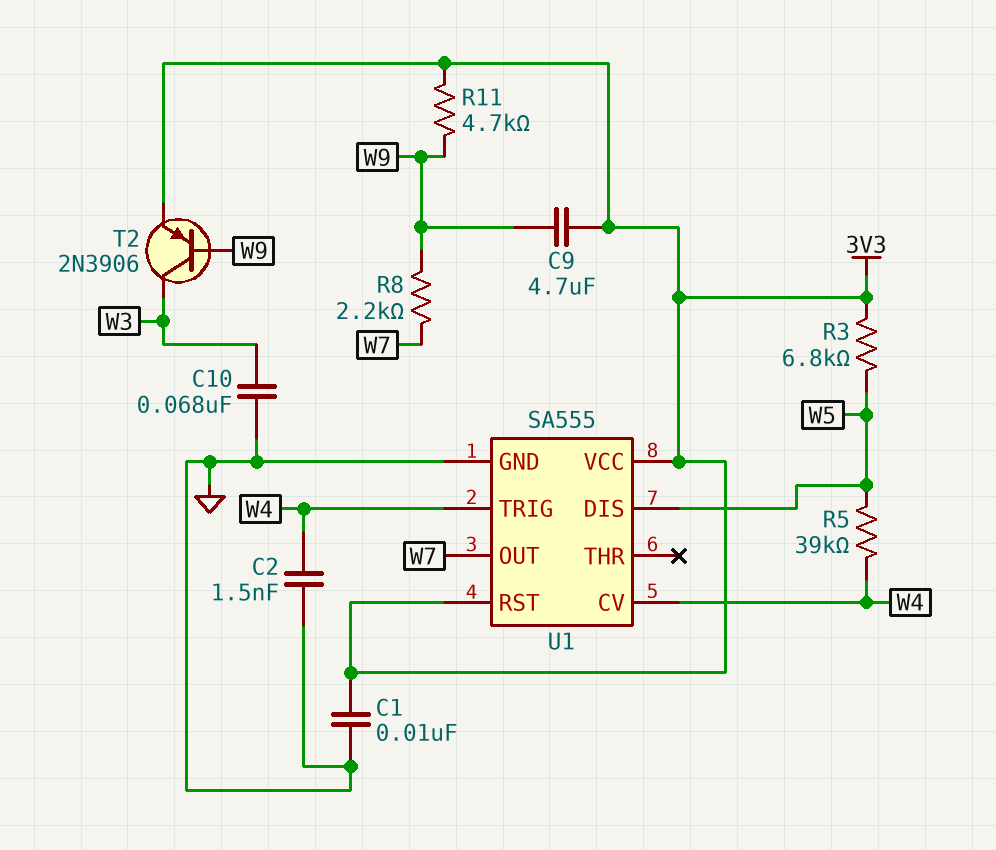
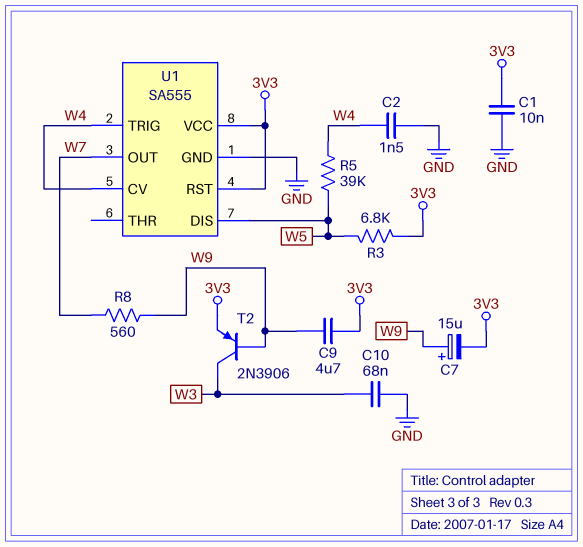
C7: none -> 15uF (plus W9, minus 3V3)
R8: 2.2k (W7, W9) -> 560 (W7, W9)
R11: 4.7k (3V3, W9) -> none

